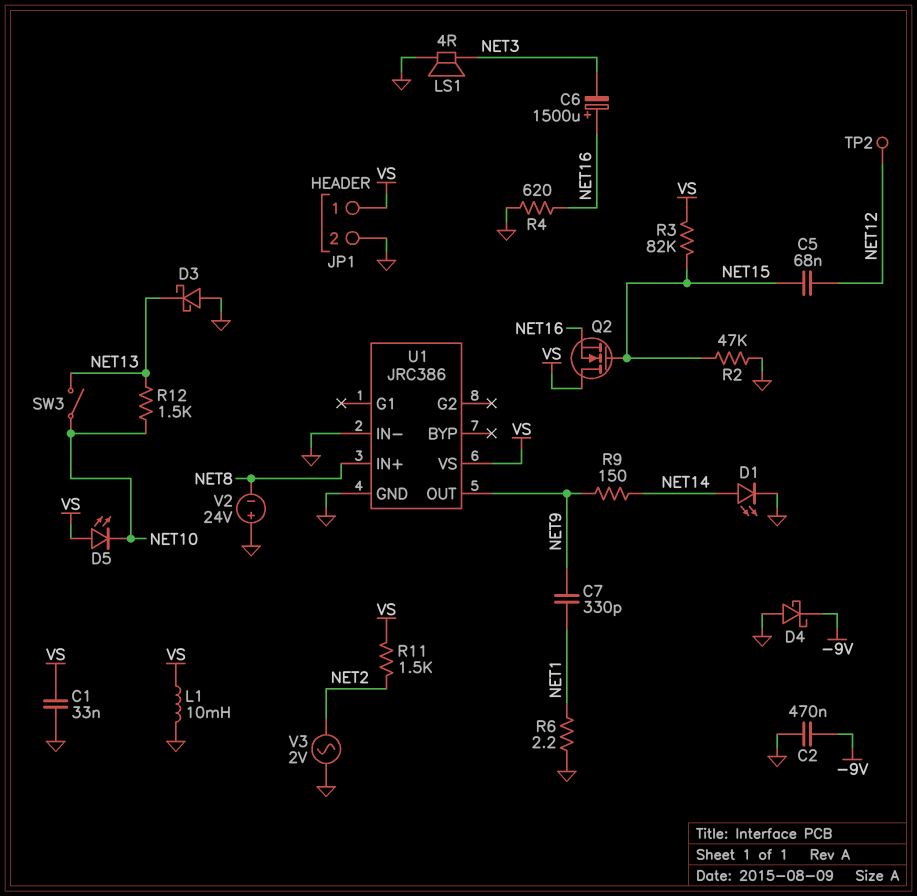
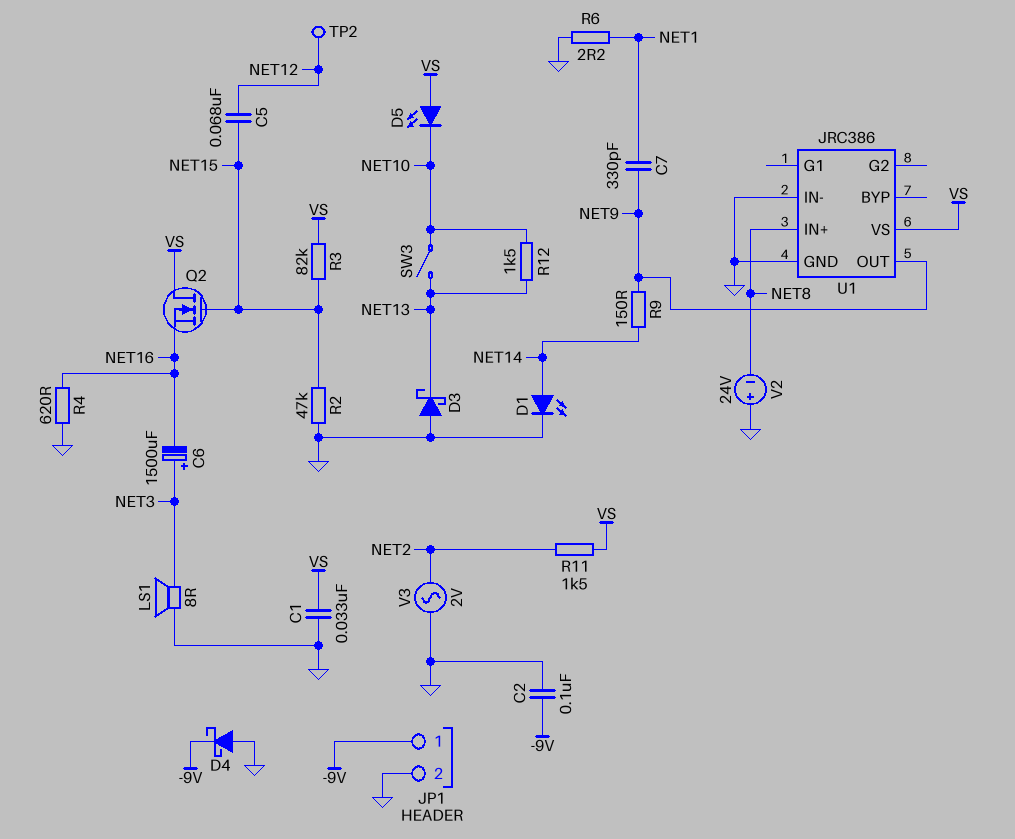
C2: 470nF (-9V, GND) -> 100nF (-9V, GND)
C6: 1500uF (plus NET16, minus NET3) -> 1500uF (plus NET3, minus NET16)
JP1 pin 1: VS -> -9V
L1: 10mH (GND, VS) -> none
LS1: speaker 4R (GND, NET3) -> speaker 8R (GND, NET3)

